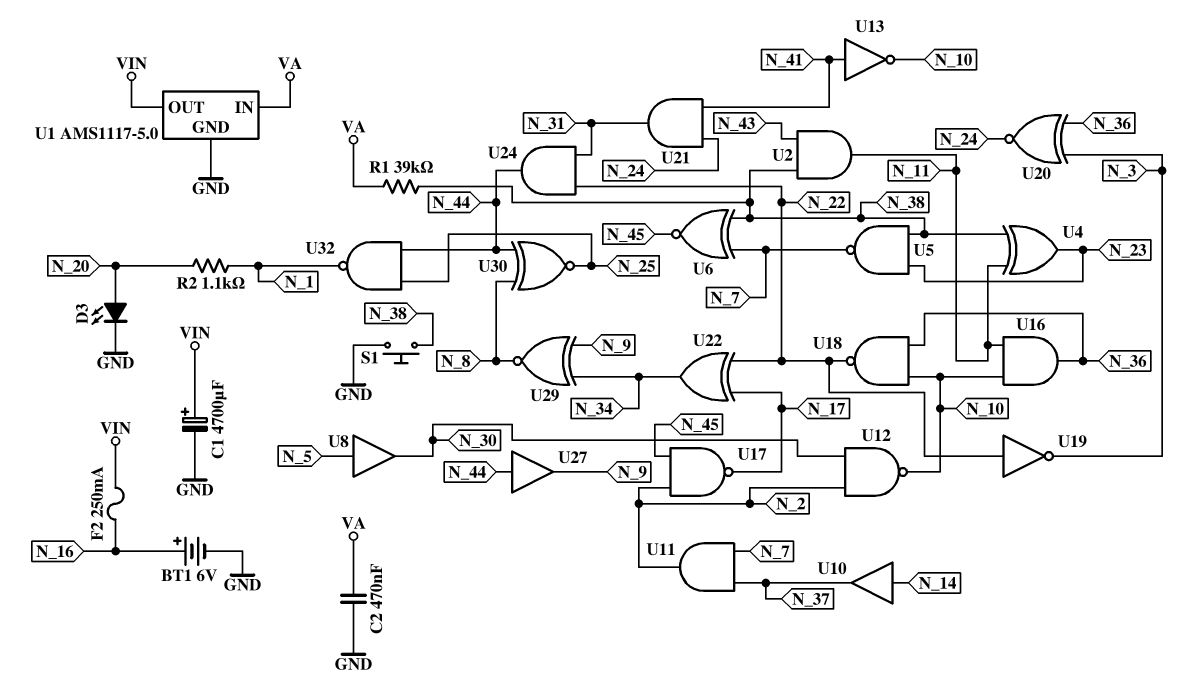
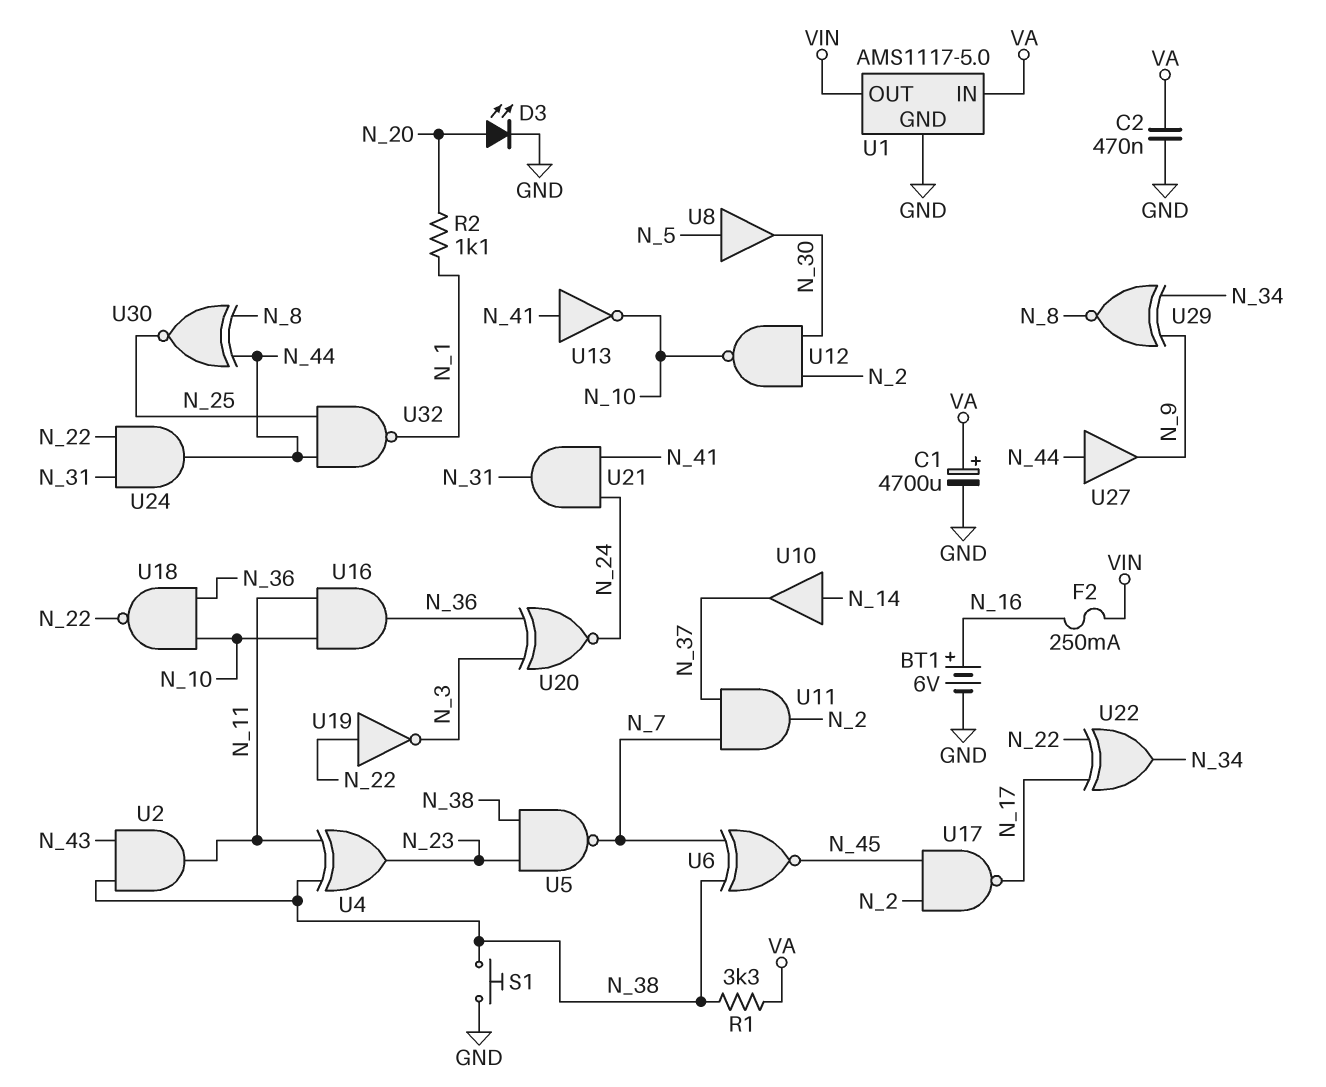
C1: 4700uF (plus VIN, minus GND) -> 4700uF (plus VA, minus GND)
R1: 39k (N_38, VA) -> 3.3k (N_38, VA)

